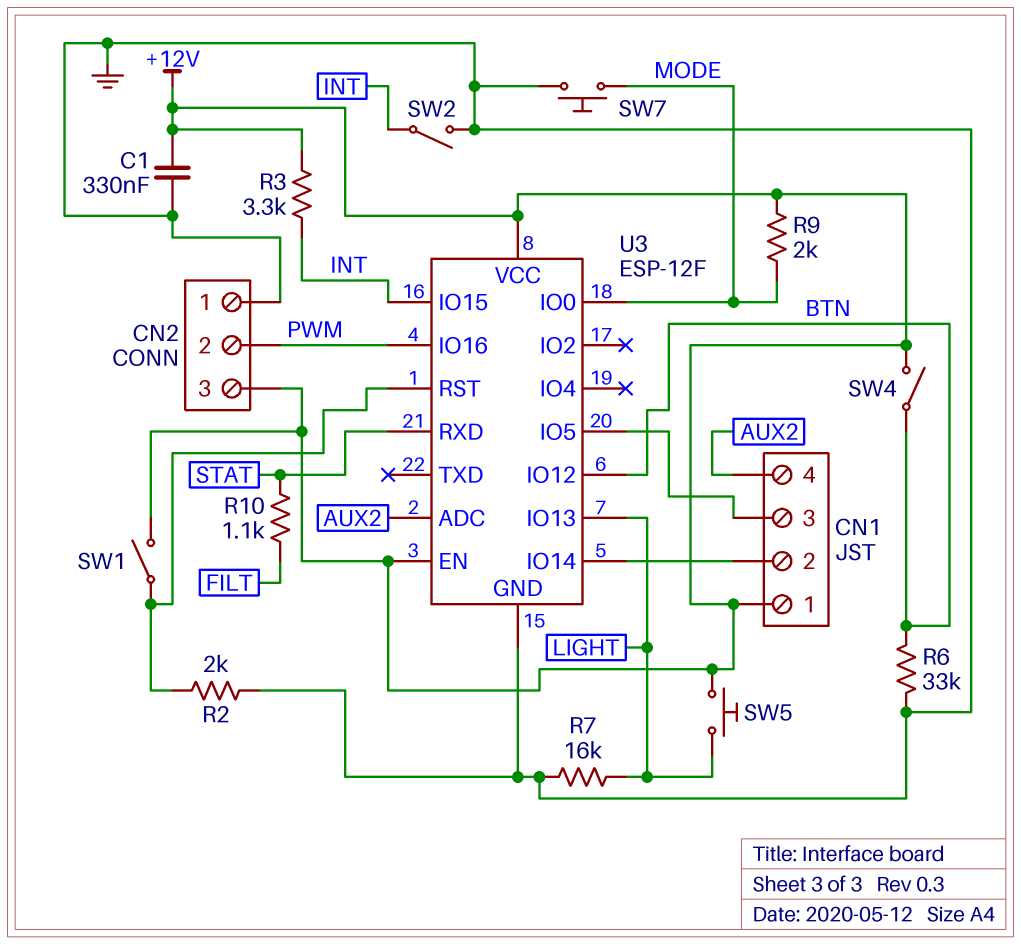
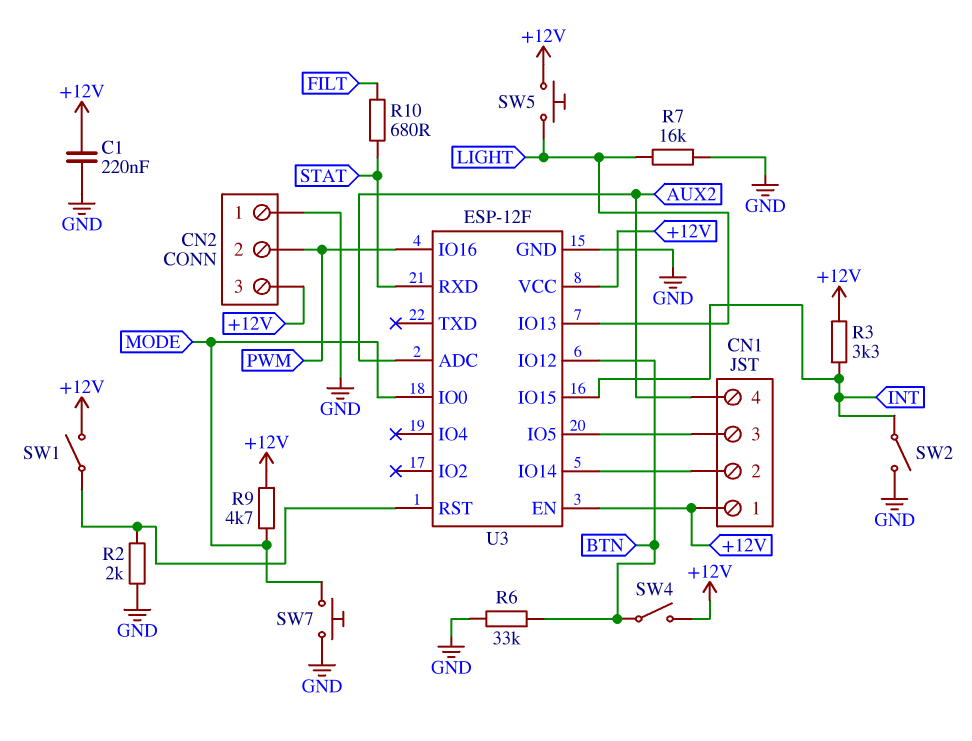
C1: 330nF (+12V, GND) -> 220nF (+12V, GND)
R9: 2k (+12V, MODE) -> 4.7k (+12V, MODE)
R10: 1.1k (FILT, STAT) -> 680 (FILT, STAT)

